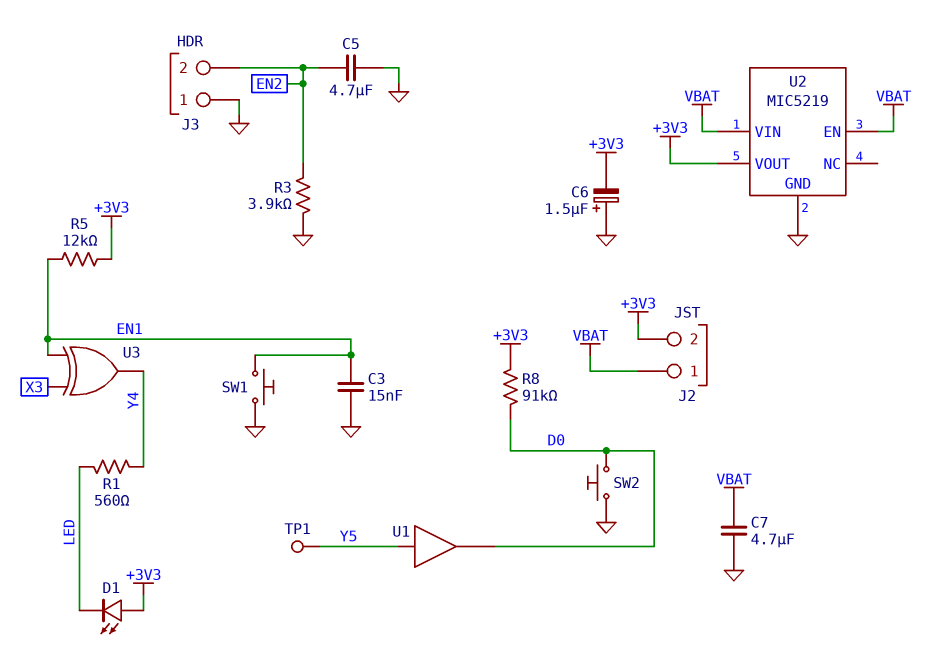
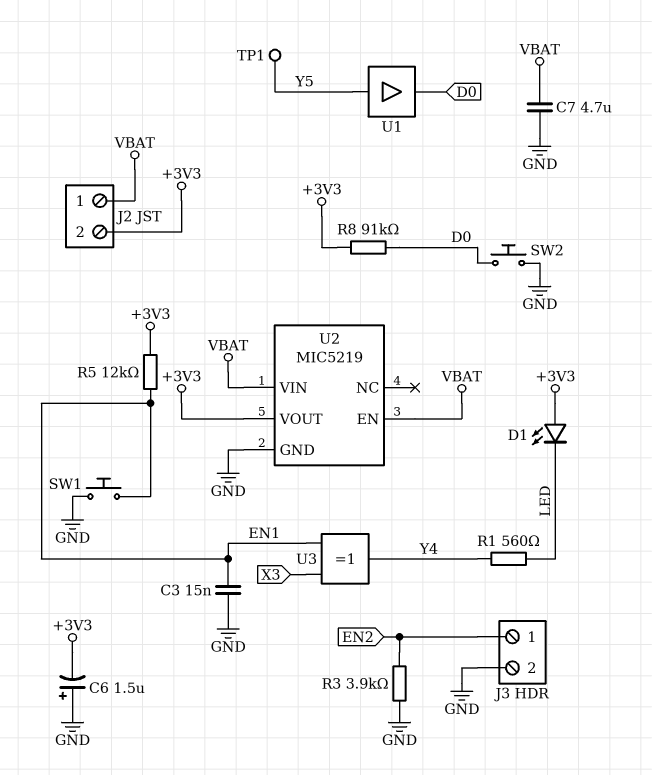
C5: 4.7uF (EN2, GND) -> none
J3 pin 1: GND -> EN2
J3 pin 2: EN2 -> GND

